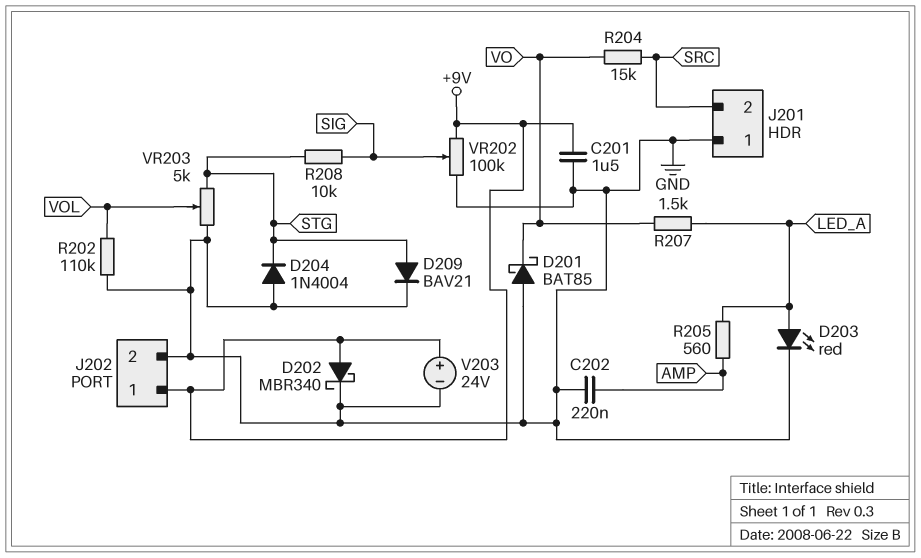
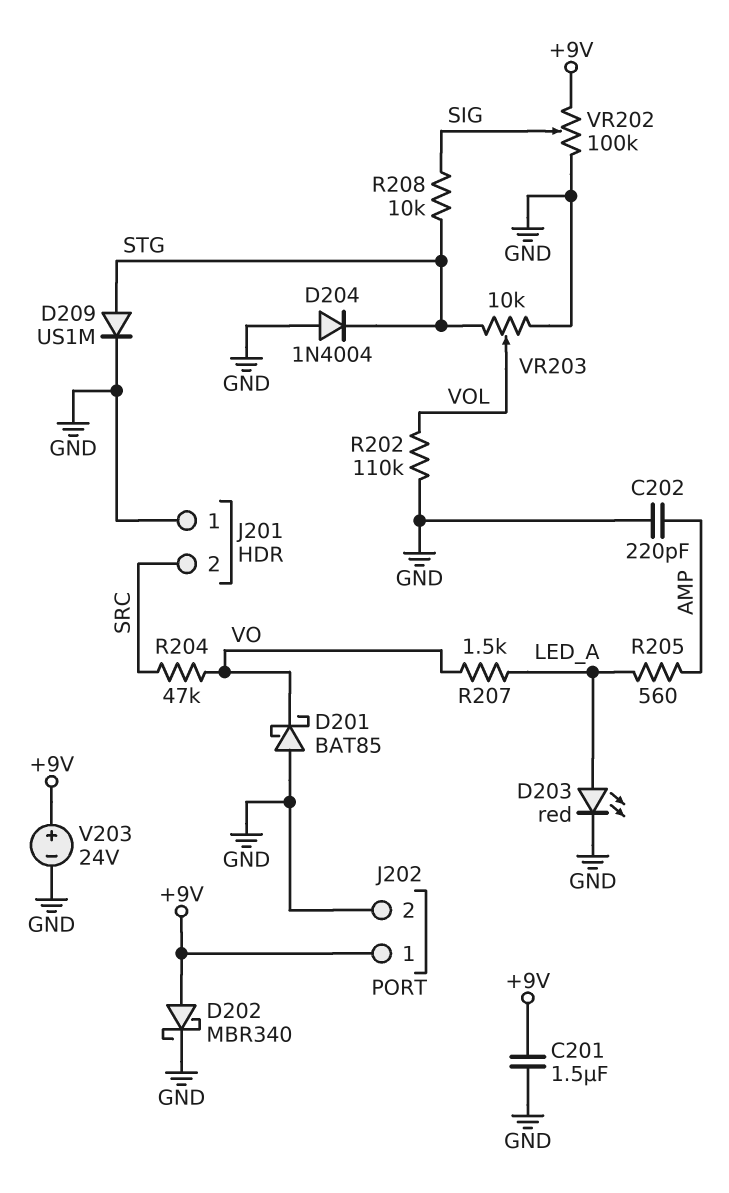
C202: 220nF (AMP, GND) -> 220pF (AMP, GND)
D209: diode BAV21 (A STG, K GND) -> diode US1M (A STG, K GND)
R204: 15k (SRC, VO) -> 47k (SRC, VO)
VR203: 5k (GND, STG, wiper VOL) -> 10k (GND, STG, wiper VOL)

